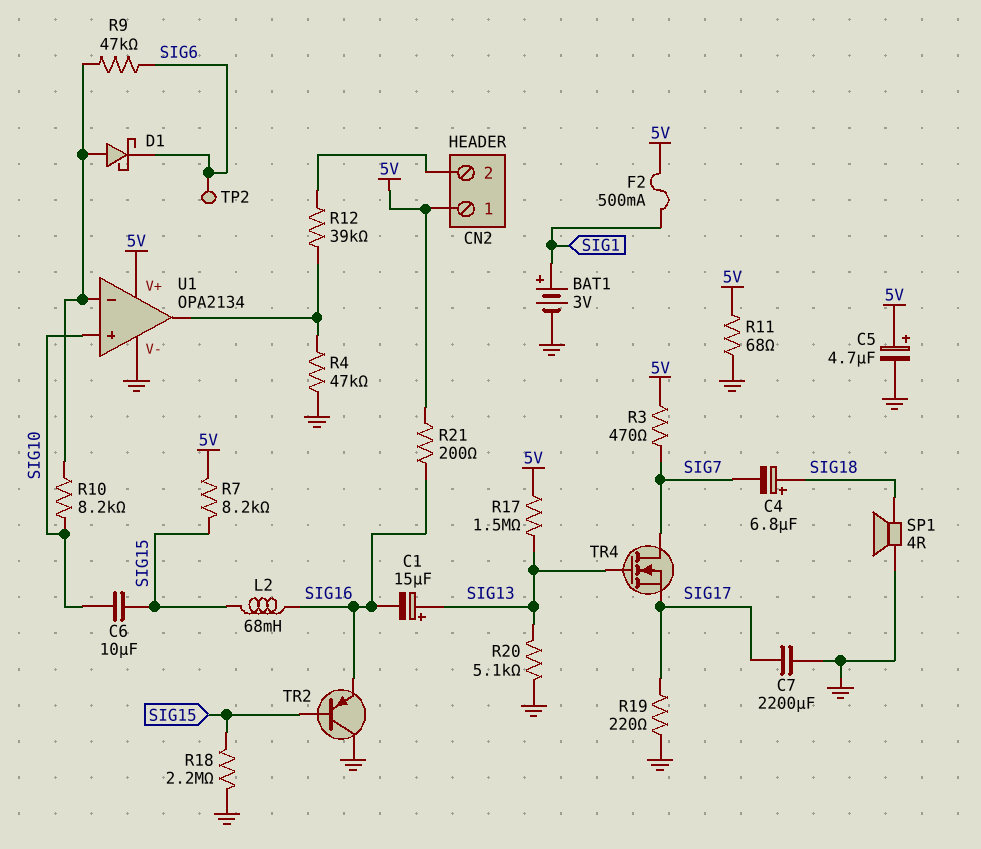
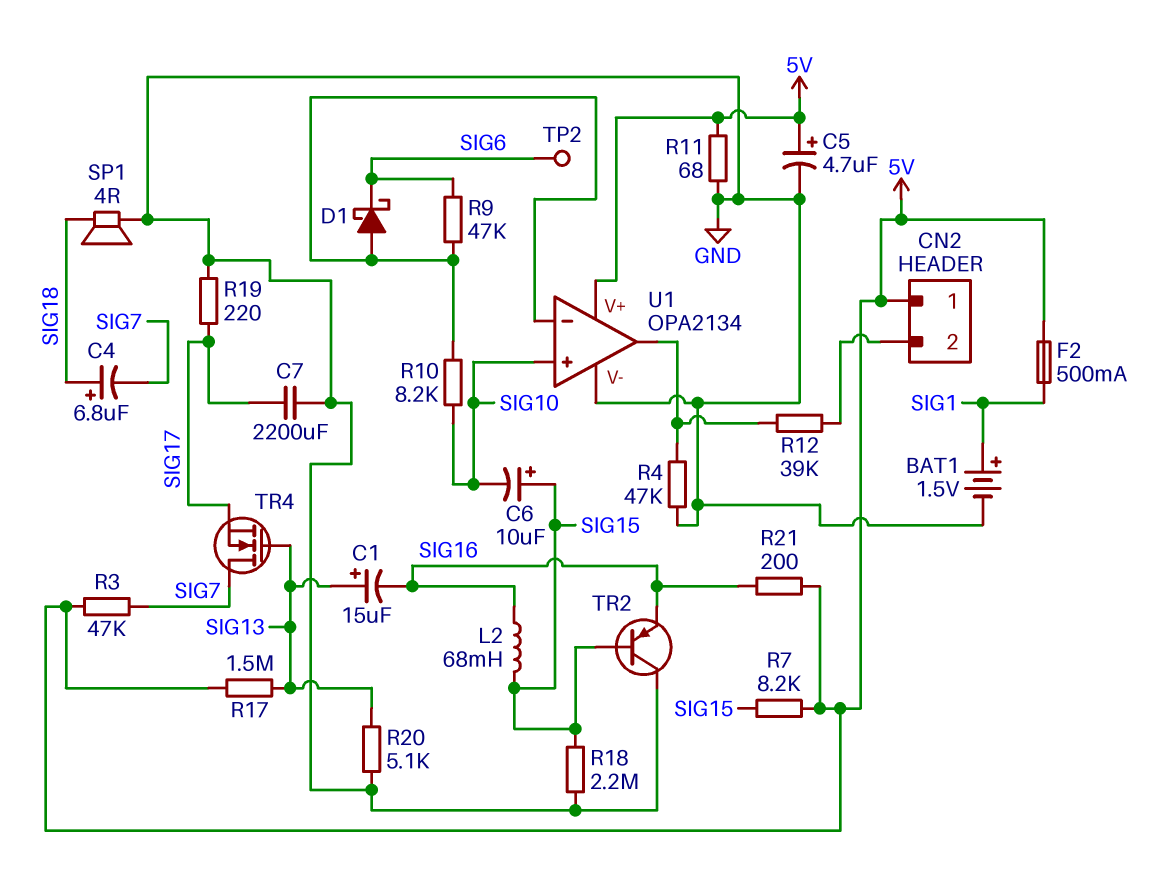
BAT1: 3V (plus SIG1, minus GND) -> 1.5V (plus SIG1, minus GND)
C6: 10uF (SIG10, SIG15) -> 10uF (plus SIG15, minus SIG10)
R3: 470 (5V, SIG7) -> 47k (5V, SIG7)

